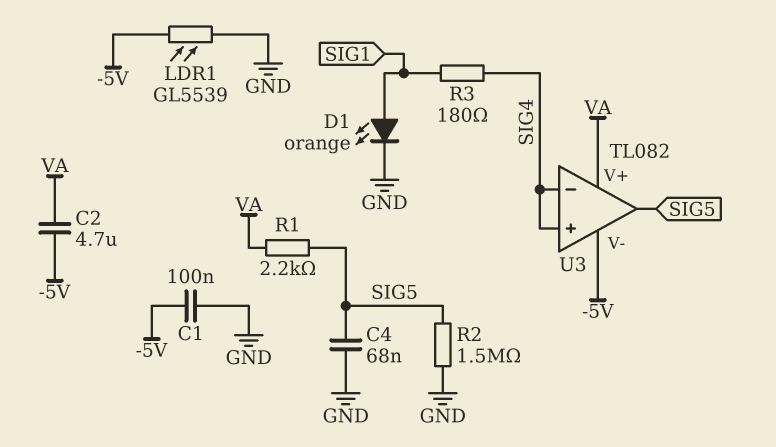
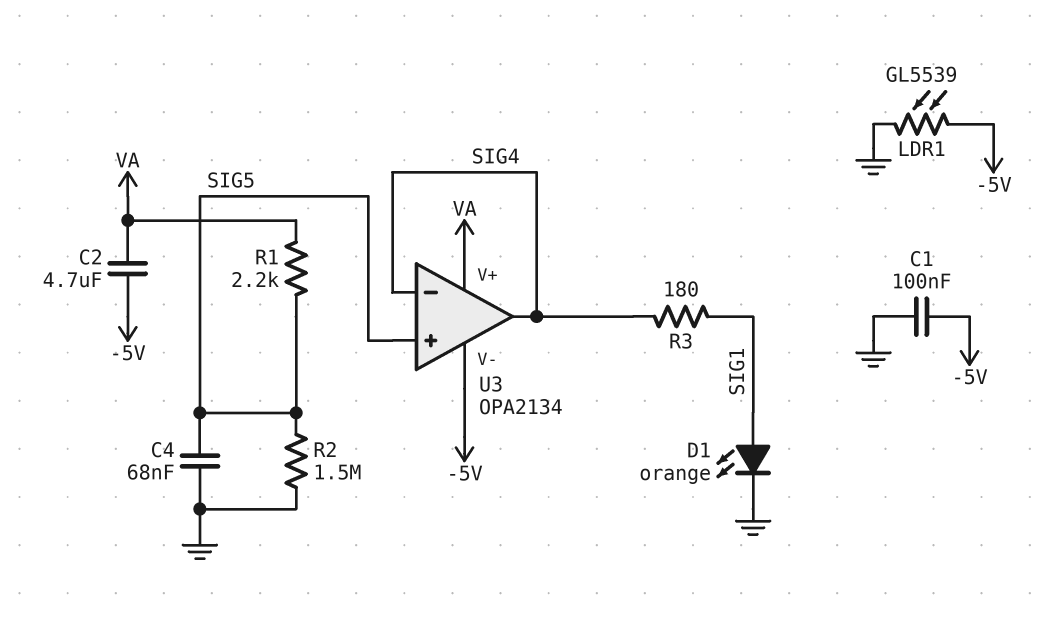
U3: TL082 -> OPA2134
U3 pin in+: SIG4 -> SIG5
U3 pin out: SIG5 -> SIG4

